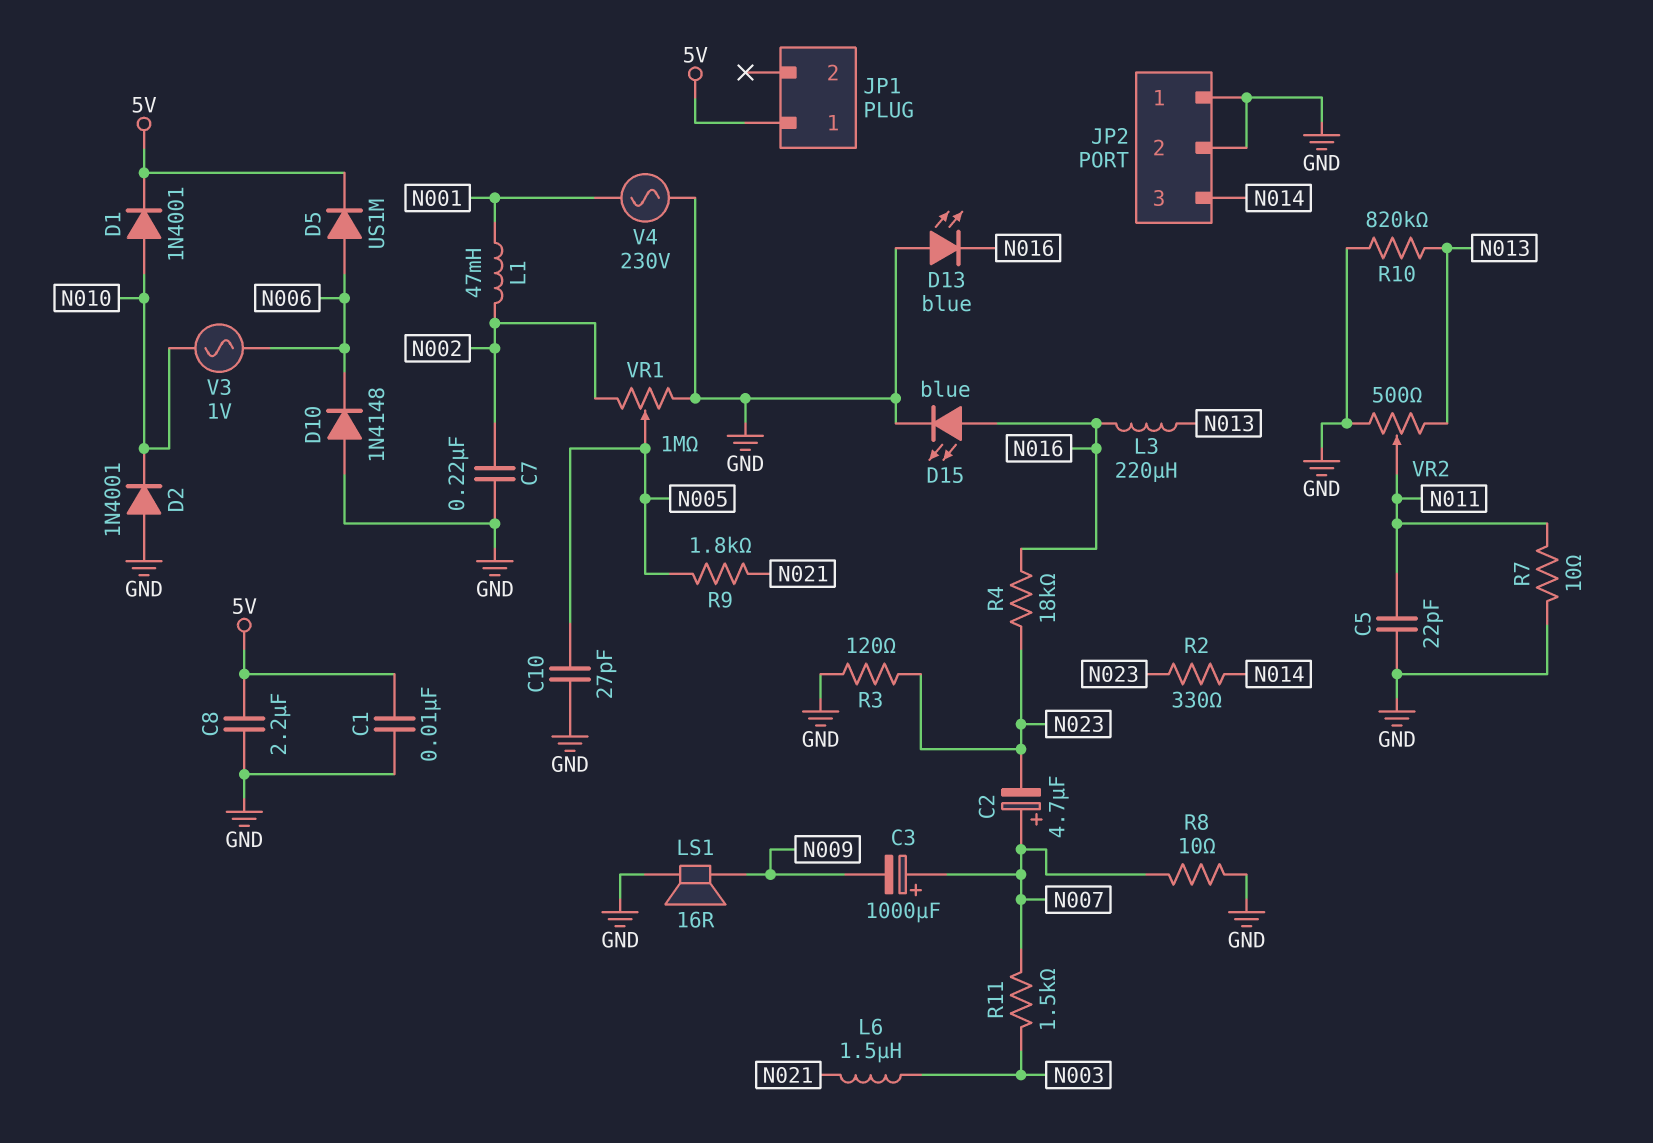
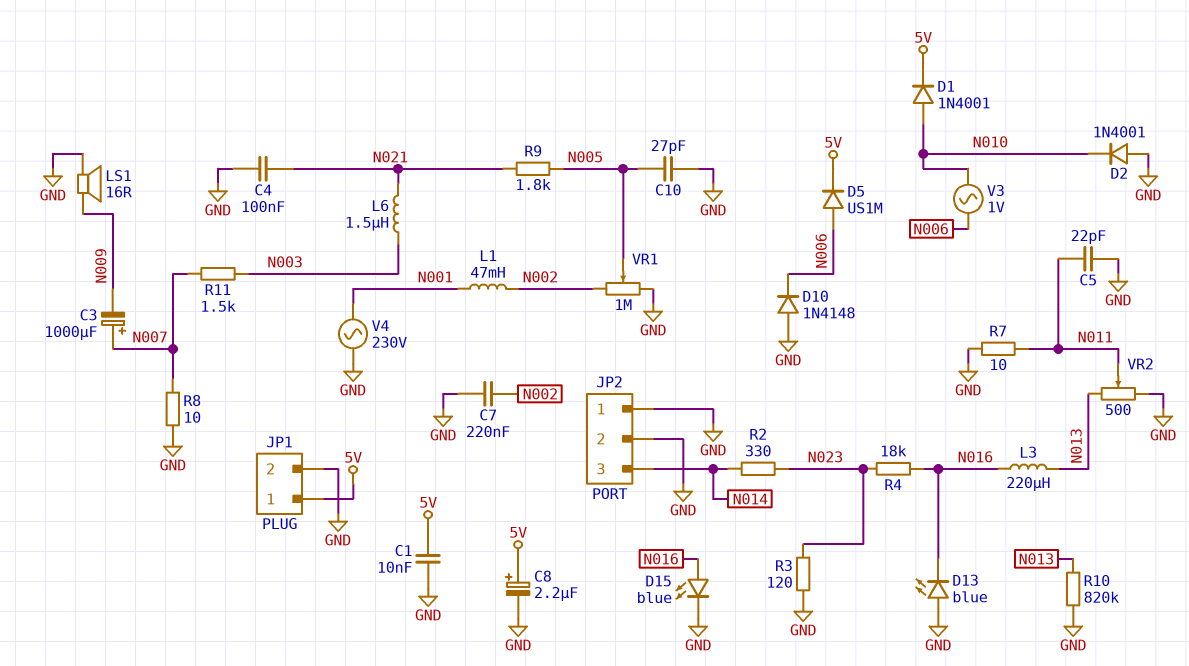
C2: 4.7uF (plus N007, minus N023) -> none
C4: none -> 100nF (GND, N021)
C8: 2.2uF (5V, GND) -> 2.2uF (plus 5V, minus GND)
JP1 pin 2: none -> GND

